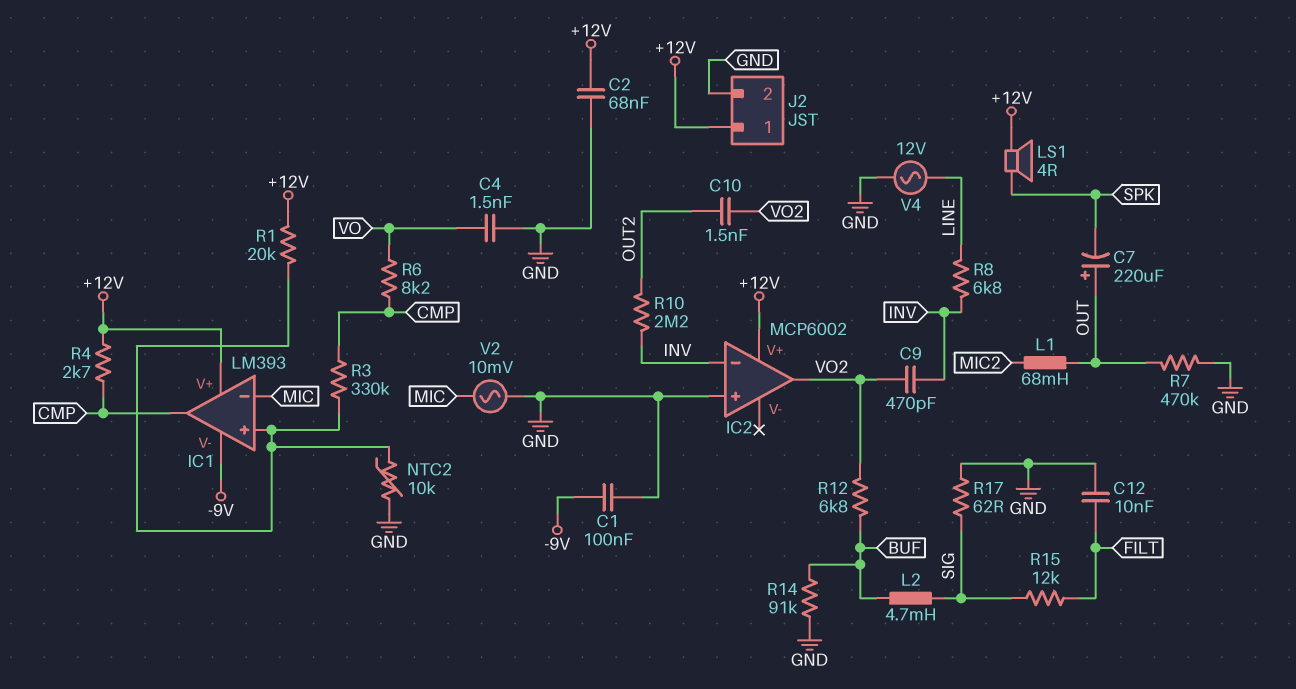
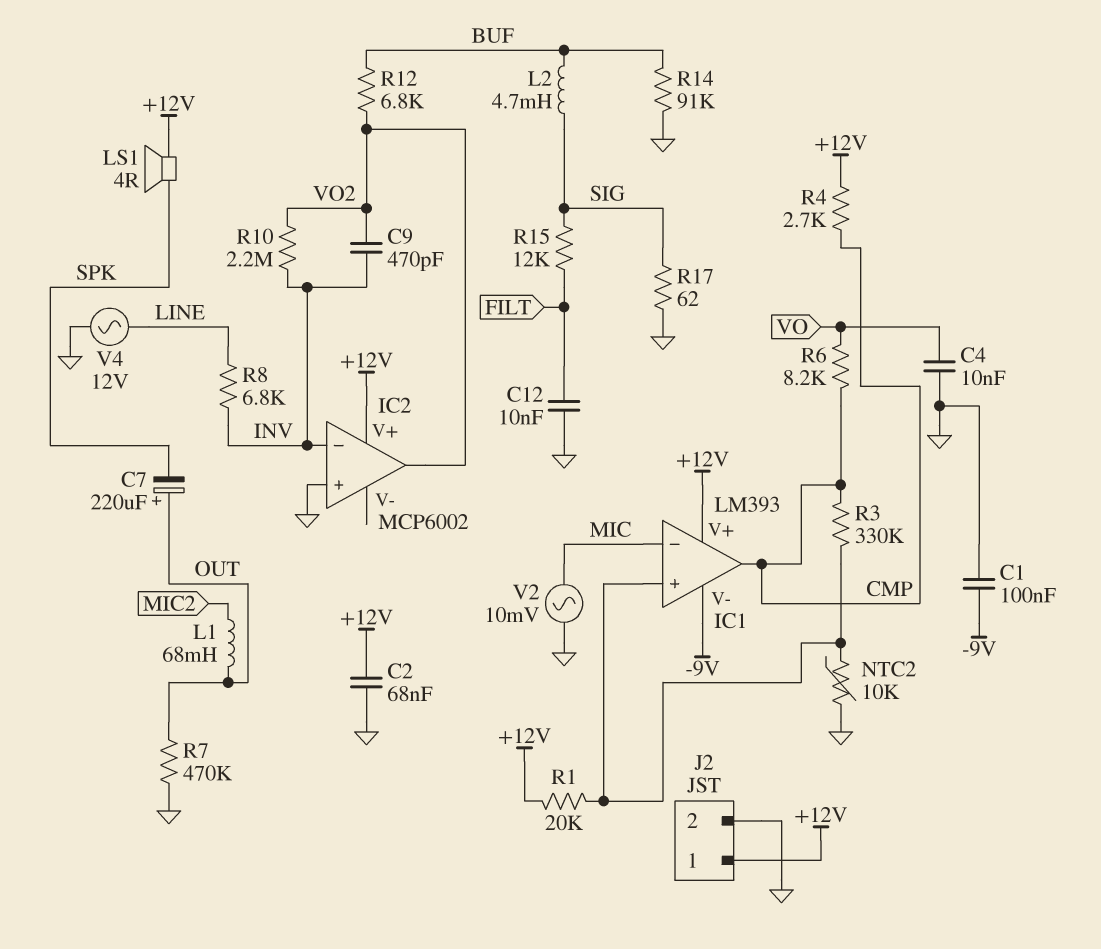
C4: 1.5nF (GND, VO) -> 10nF (GND, VO)
C10: 1.5nF (OUT2, VO2) -> none
R10: 2.2M (INV, OUT2) -> 2.2M (INV, VO2)

